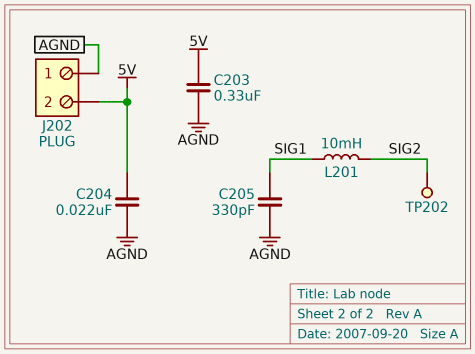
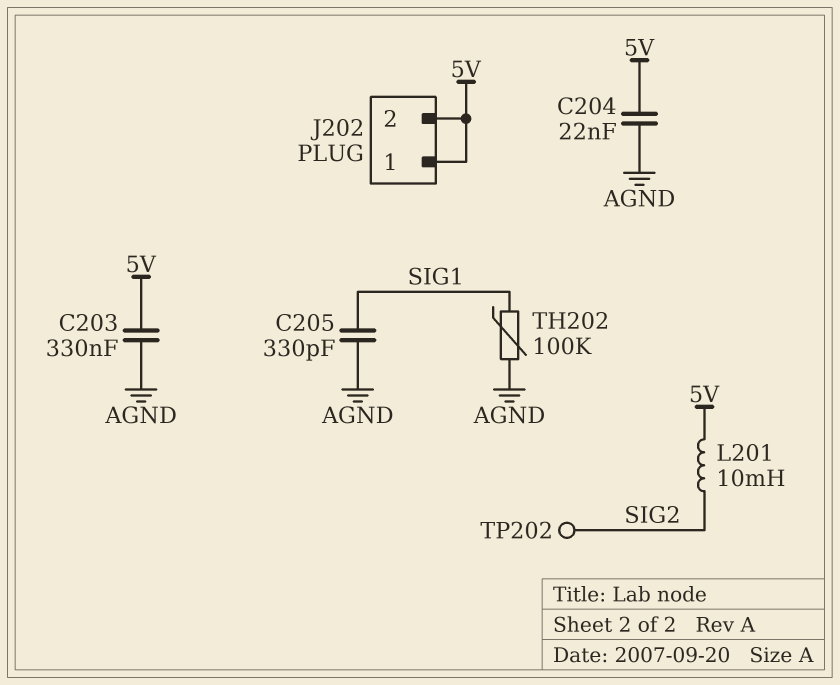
J202 pin 1: AGND -> 5V
L201: 10mH (SIG1, SIG2) -> 10mH (5V, SIG2)
TH202: none -> 100k (AGND, SIG1)

